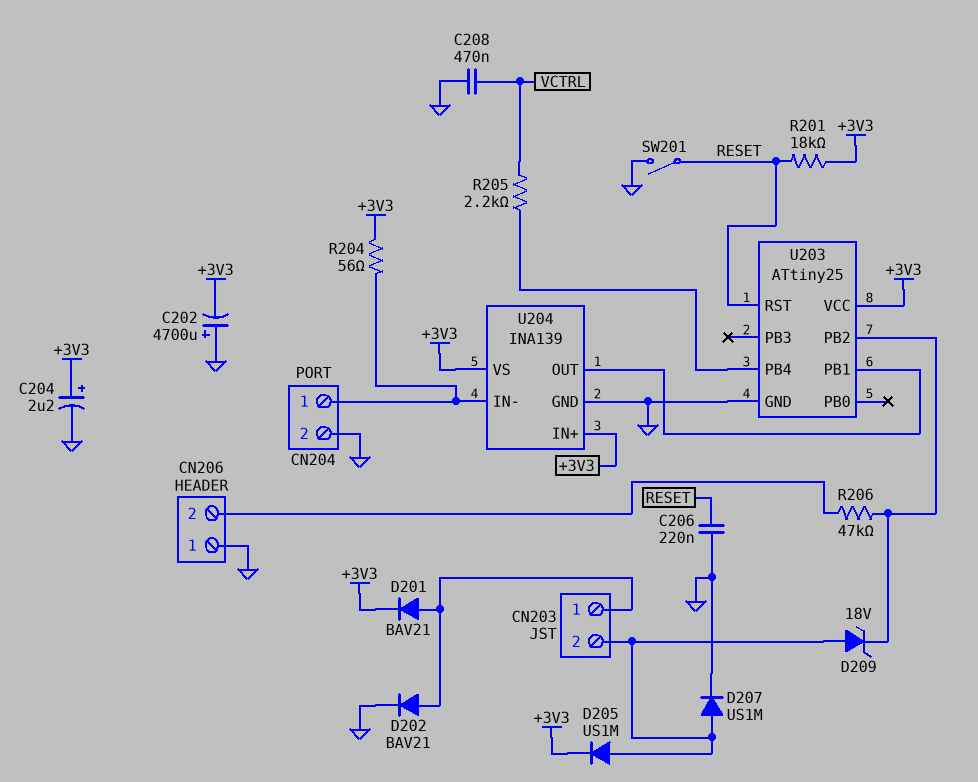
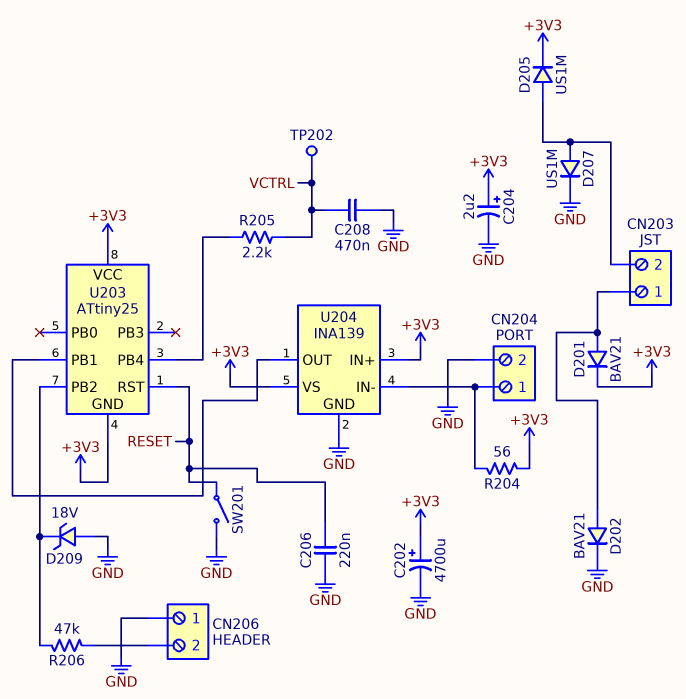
C202: 4700uF (plus GND, minus +3V3) -> 4700uF (plus +3V3, minus GND)
D209: zener 18V (A CN203/2, K U203/PB2) -> zener 18V (A GND, K U203/PB2)
R201: 18k (+3V3, RESET) -> none
TP202: none -> test point (VCTRL)
U203 pin GND: GND -> +3V3

